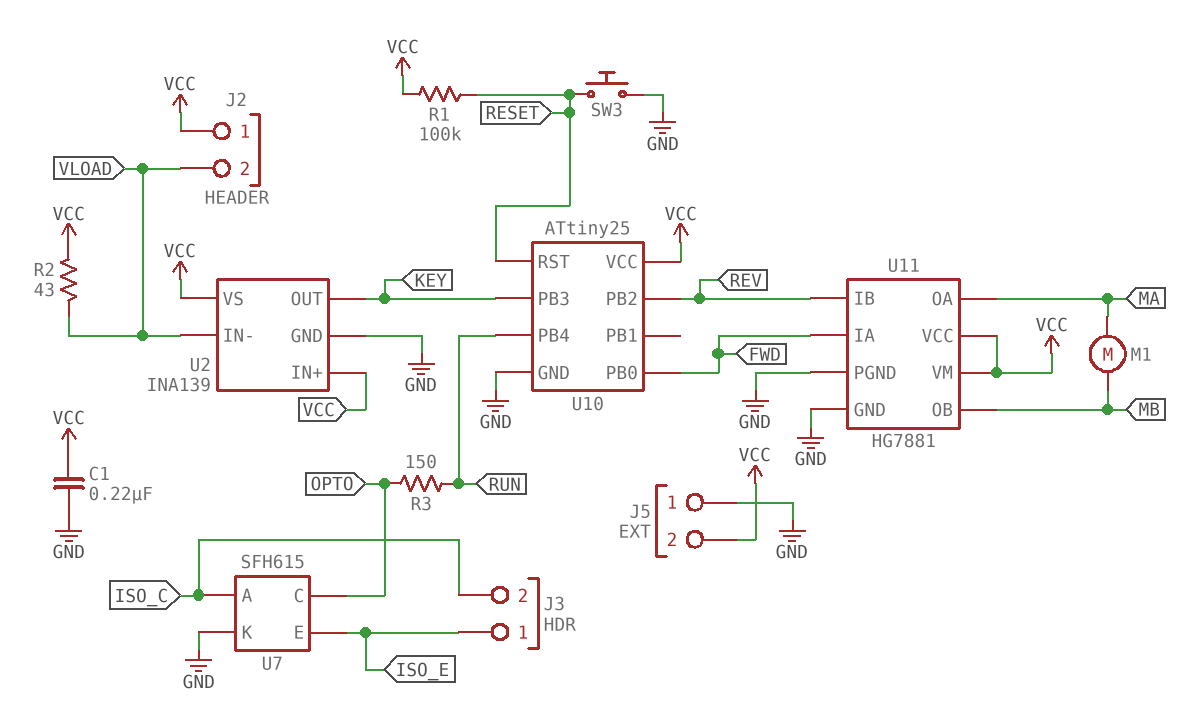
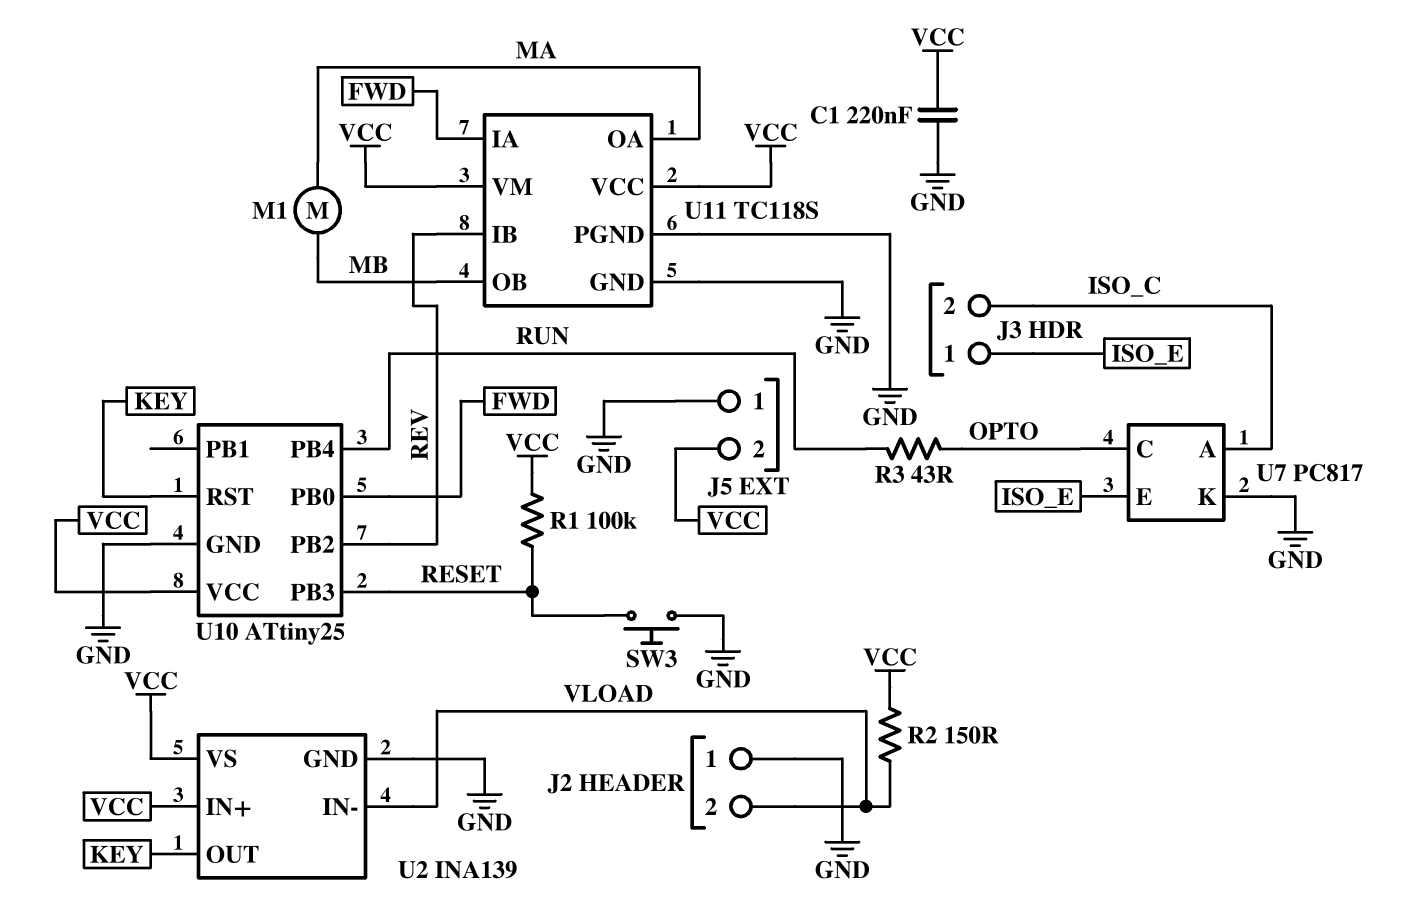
J2 pin 1: VCC -> GND
R2: 43 (VCC, VLOAD) -> 150 (VCC, VLOAD)
R3: 150 (OPTO, RUN) -> 43 (OPTO, RUN)
U7: SFH615 -> PC817
U10 pin PB3: KEY -> RESET
U10 pin RST: RESET -> KEY
U11: HG7881 -> TC118S

